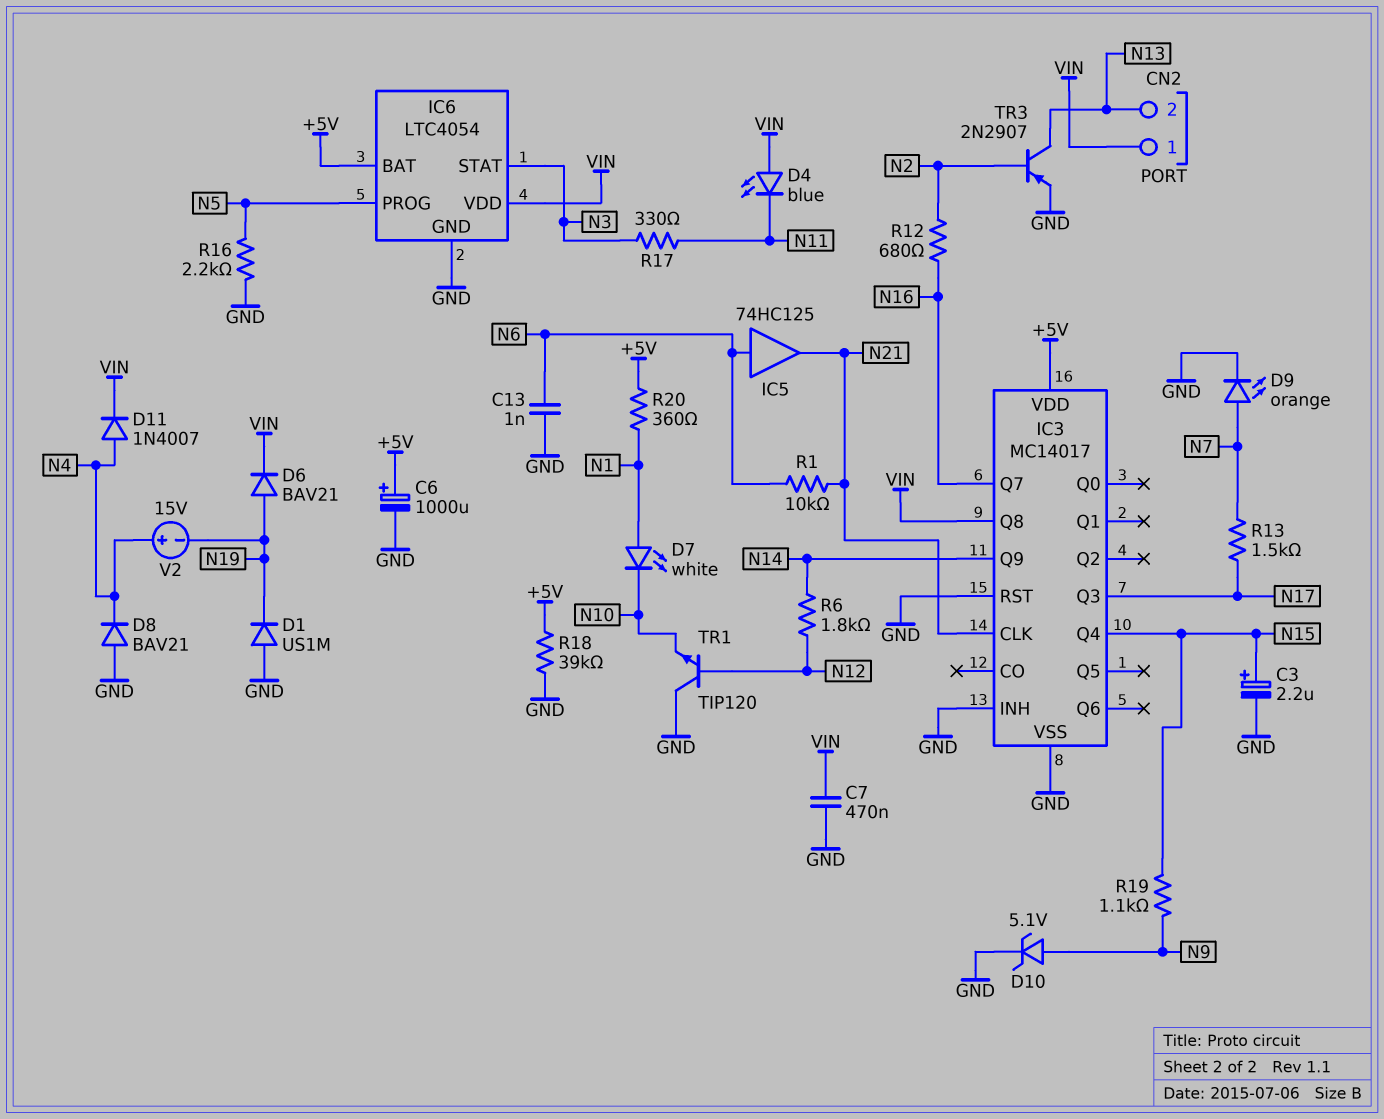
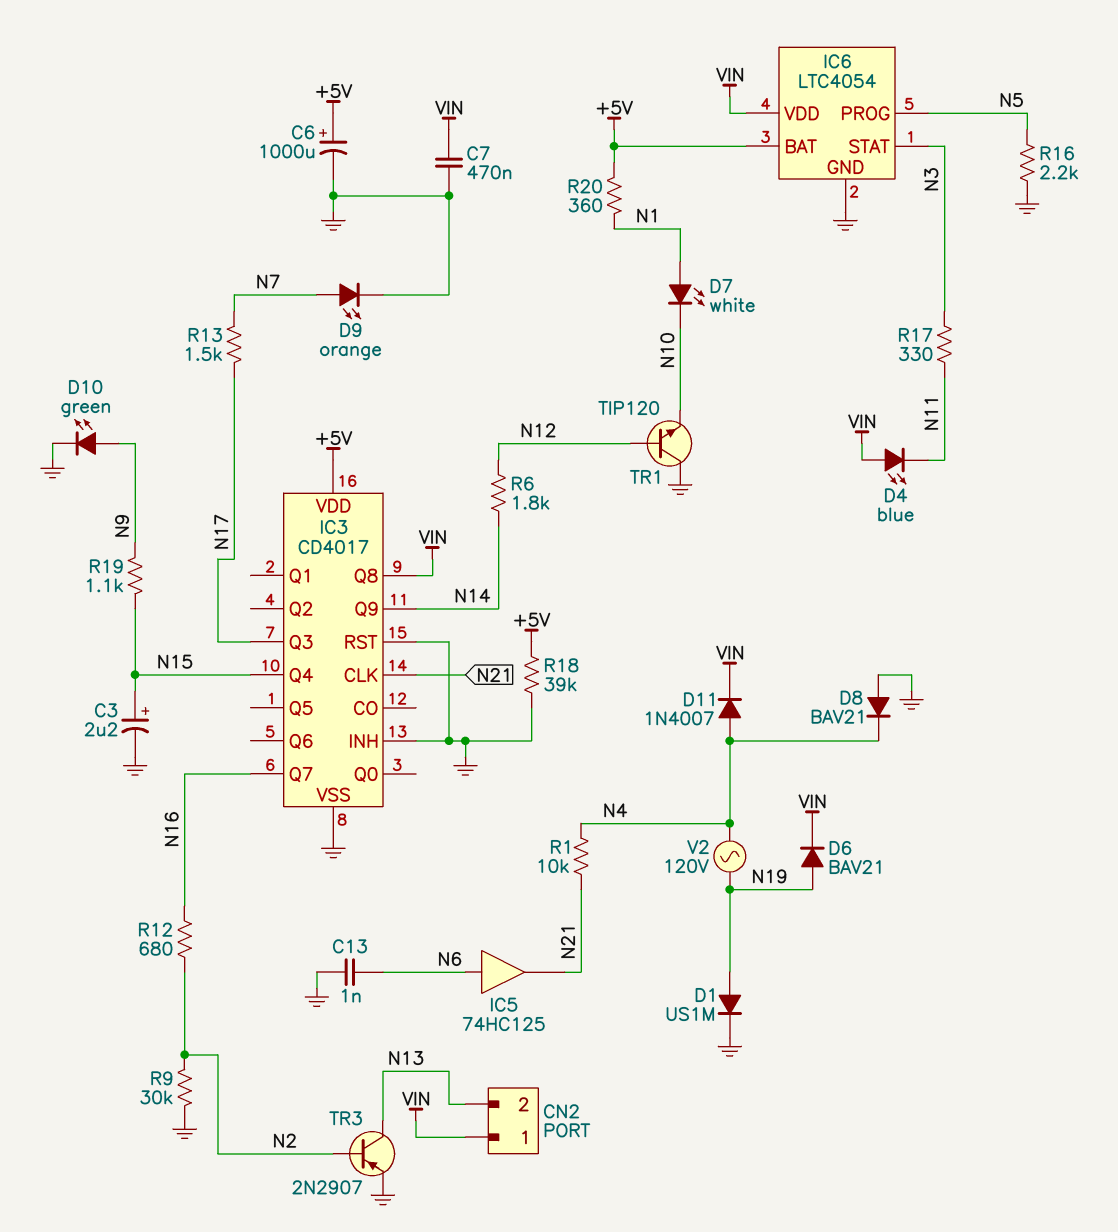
D1: diode US1M (A GND, K N19) -> diode US1M (A N19, K GND)
D10: zener 5.1V (A N9, K GND) -> LED green (A N9, K GND)
IC3: MC14017 -> CD4017
R1: 10k (N6, N21) -> 10k (N4, N21)
R9: none -> 30k (GND, N2)
V2: 15V (plus N4, minus N19) -> AC 120V (N4, N19)

